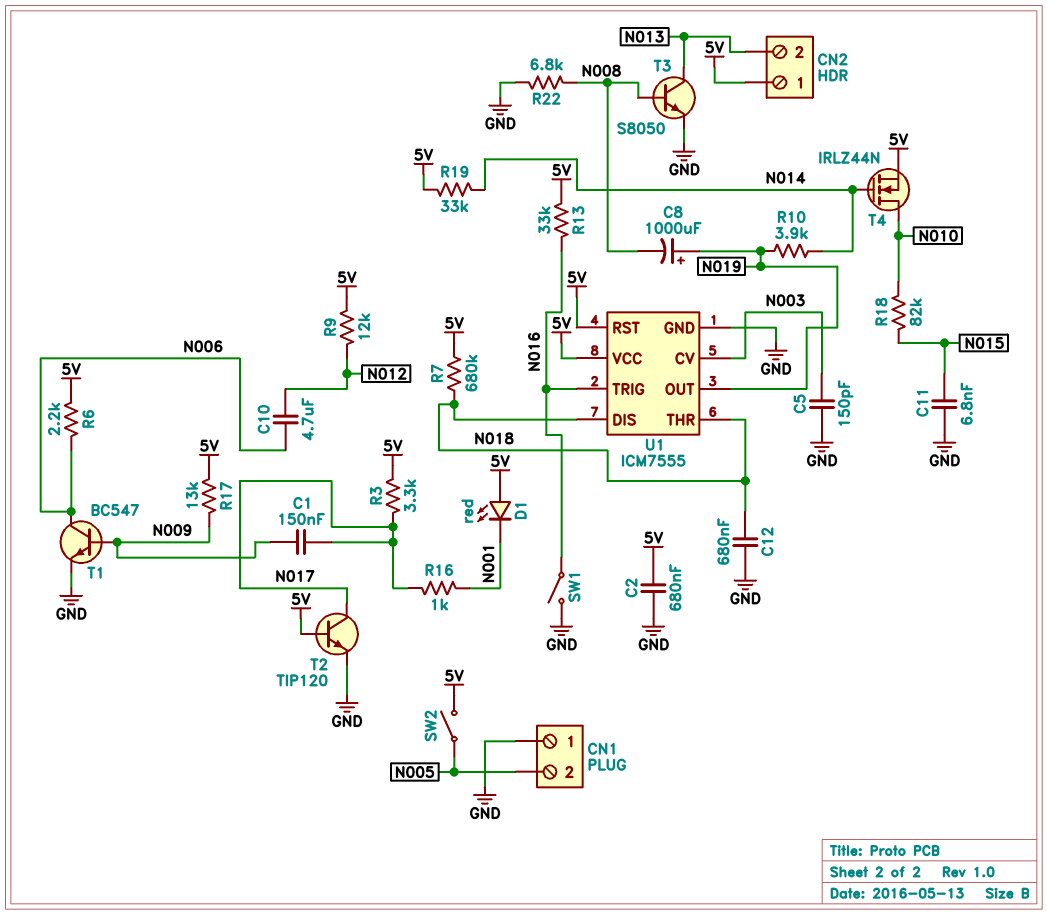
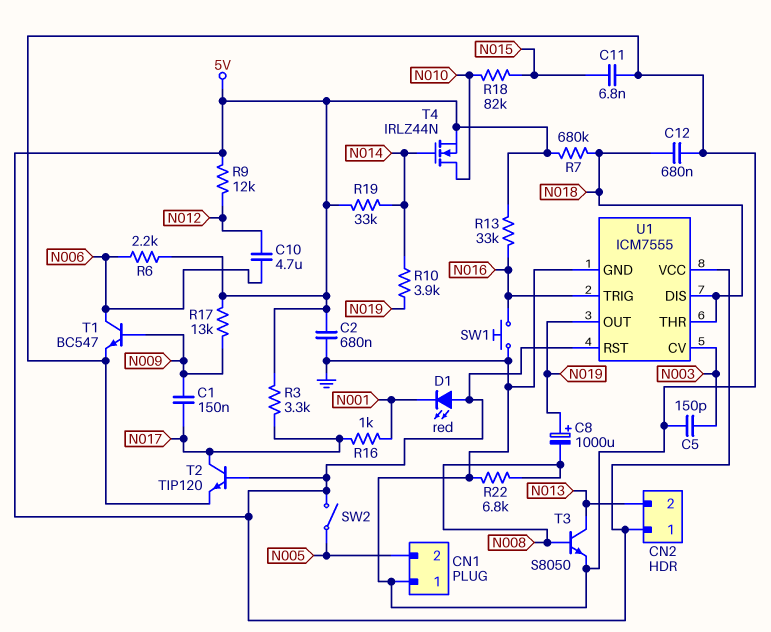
SW1: switch (GND, N016) -> button (GND, N016)

